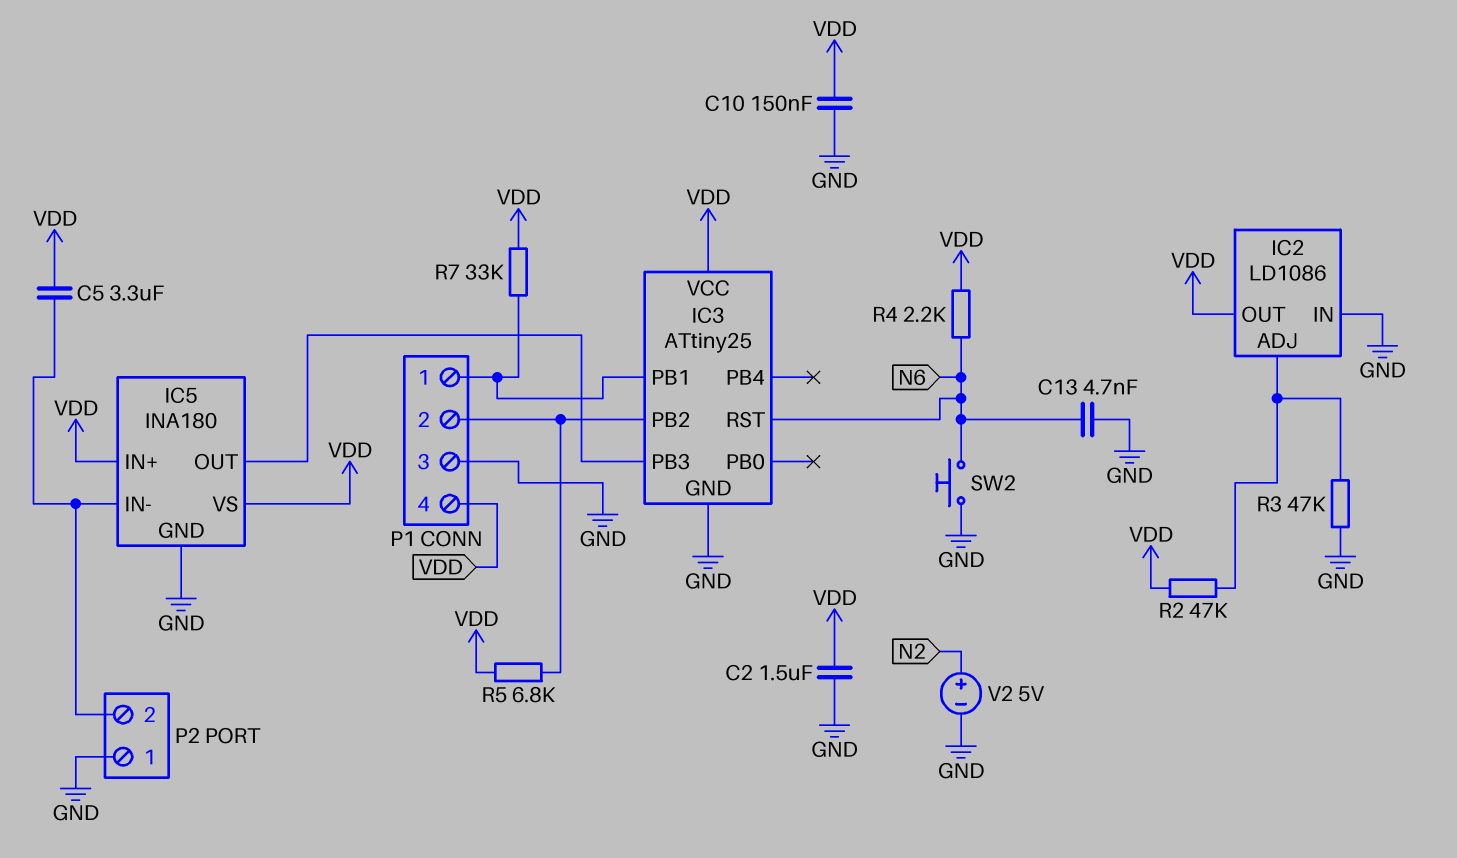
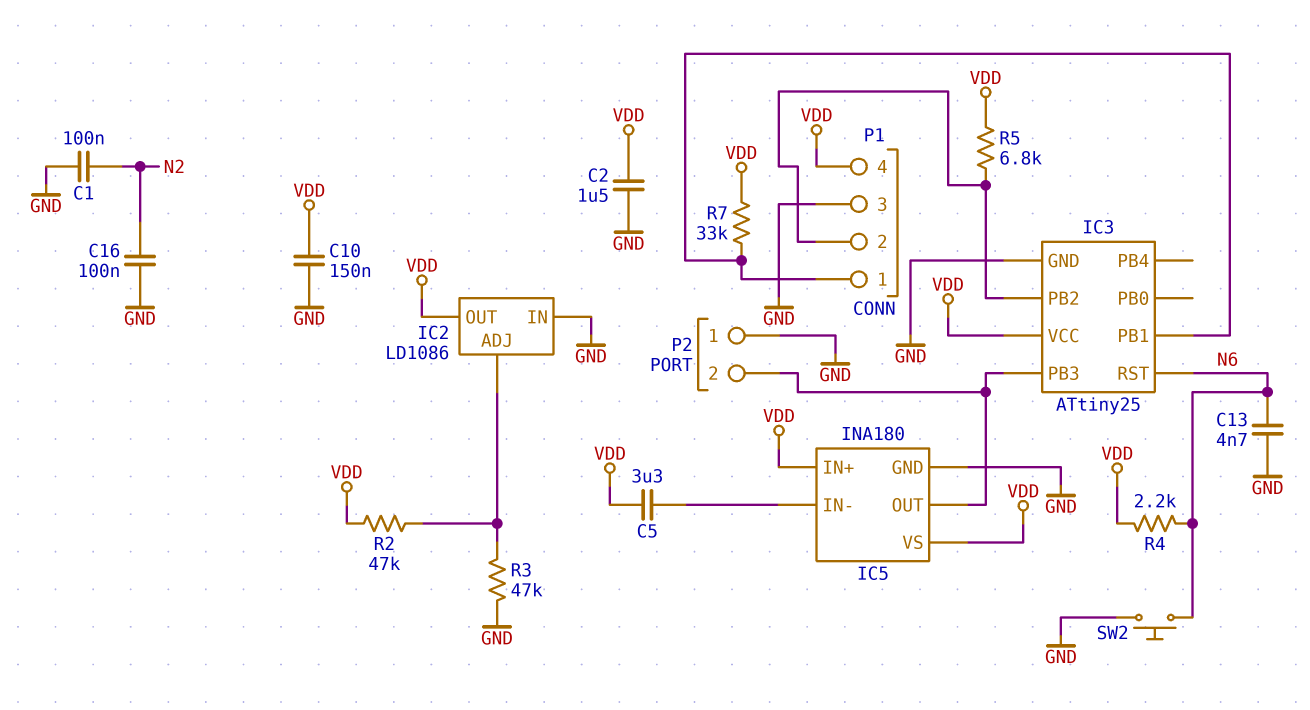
C1: none -> 100nF (GND, N2)
C16: none -> 100nF (GND, N2)
P2 pin 2: IC5/IN- -> IC3/PB3
V2: 5V (plus N2, minus GND) -> none

